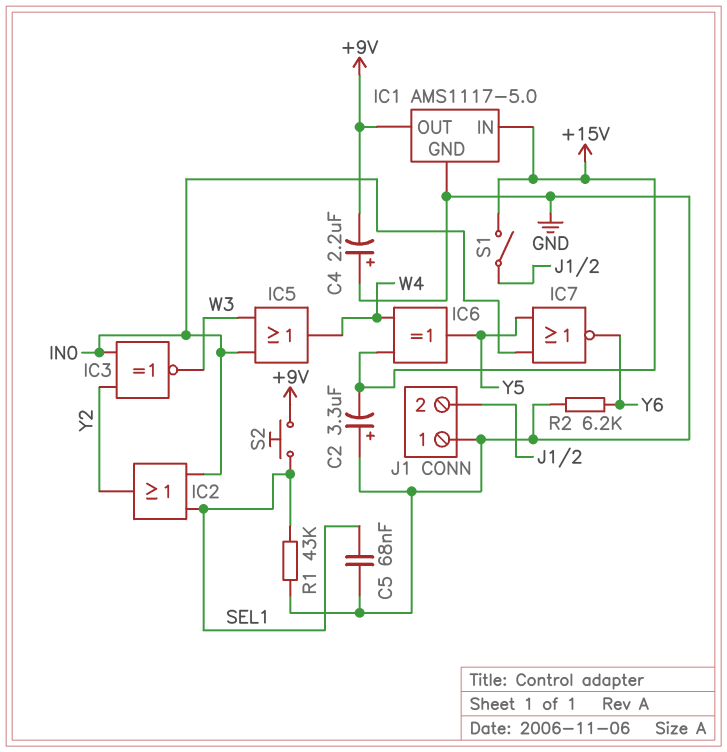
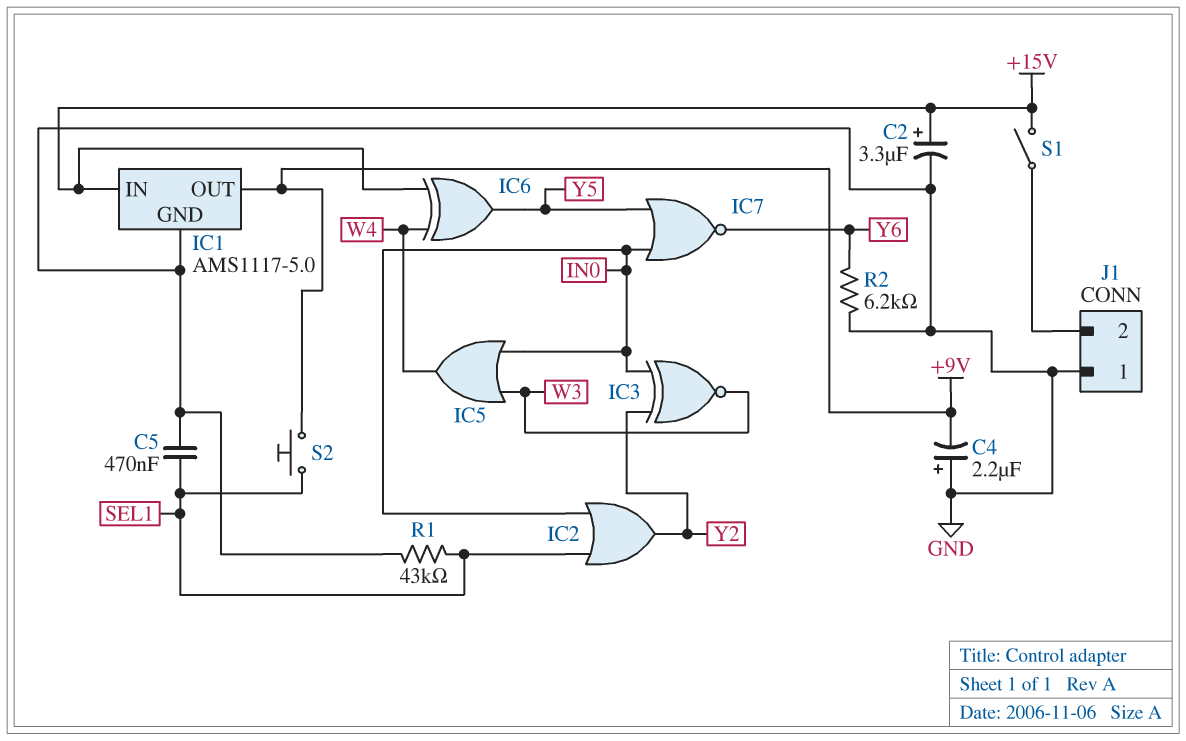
C2: 3.3uF (plus GND, minus +15V) -> 3.3uF (plus +15V, minus GND)
C5: 68nF (GND, SEL1) -> 470nF (GND, SEL1)

